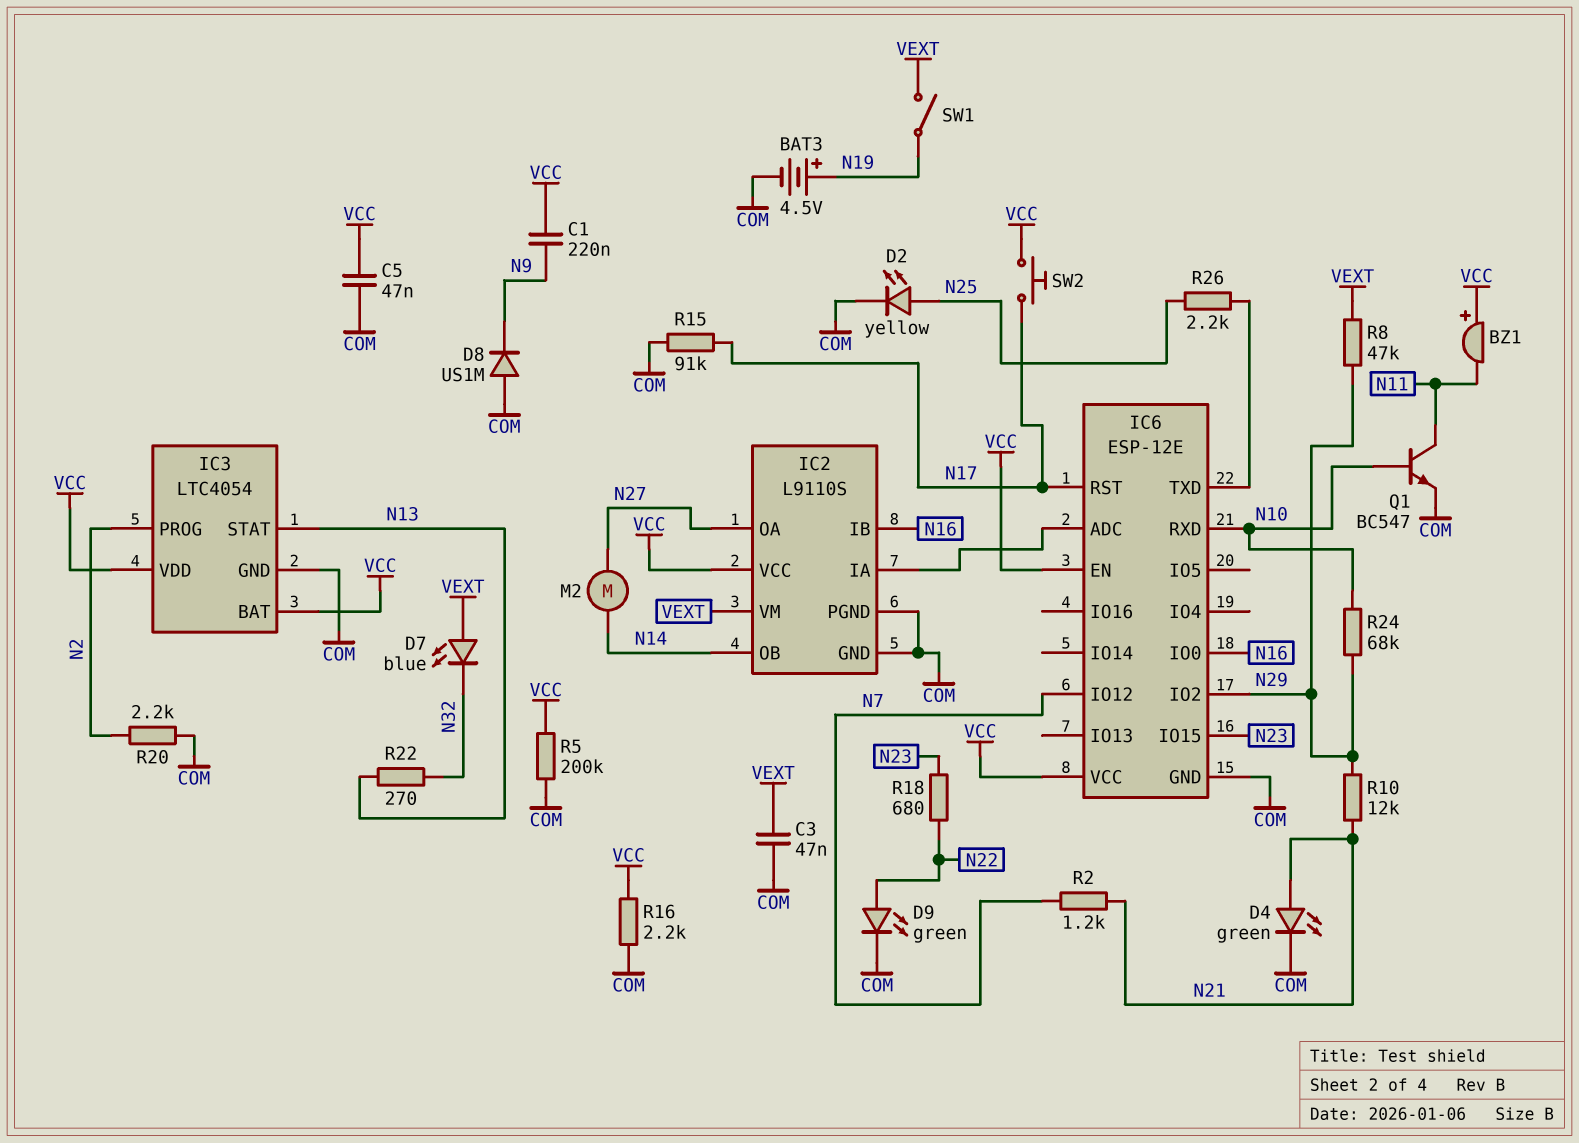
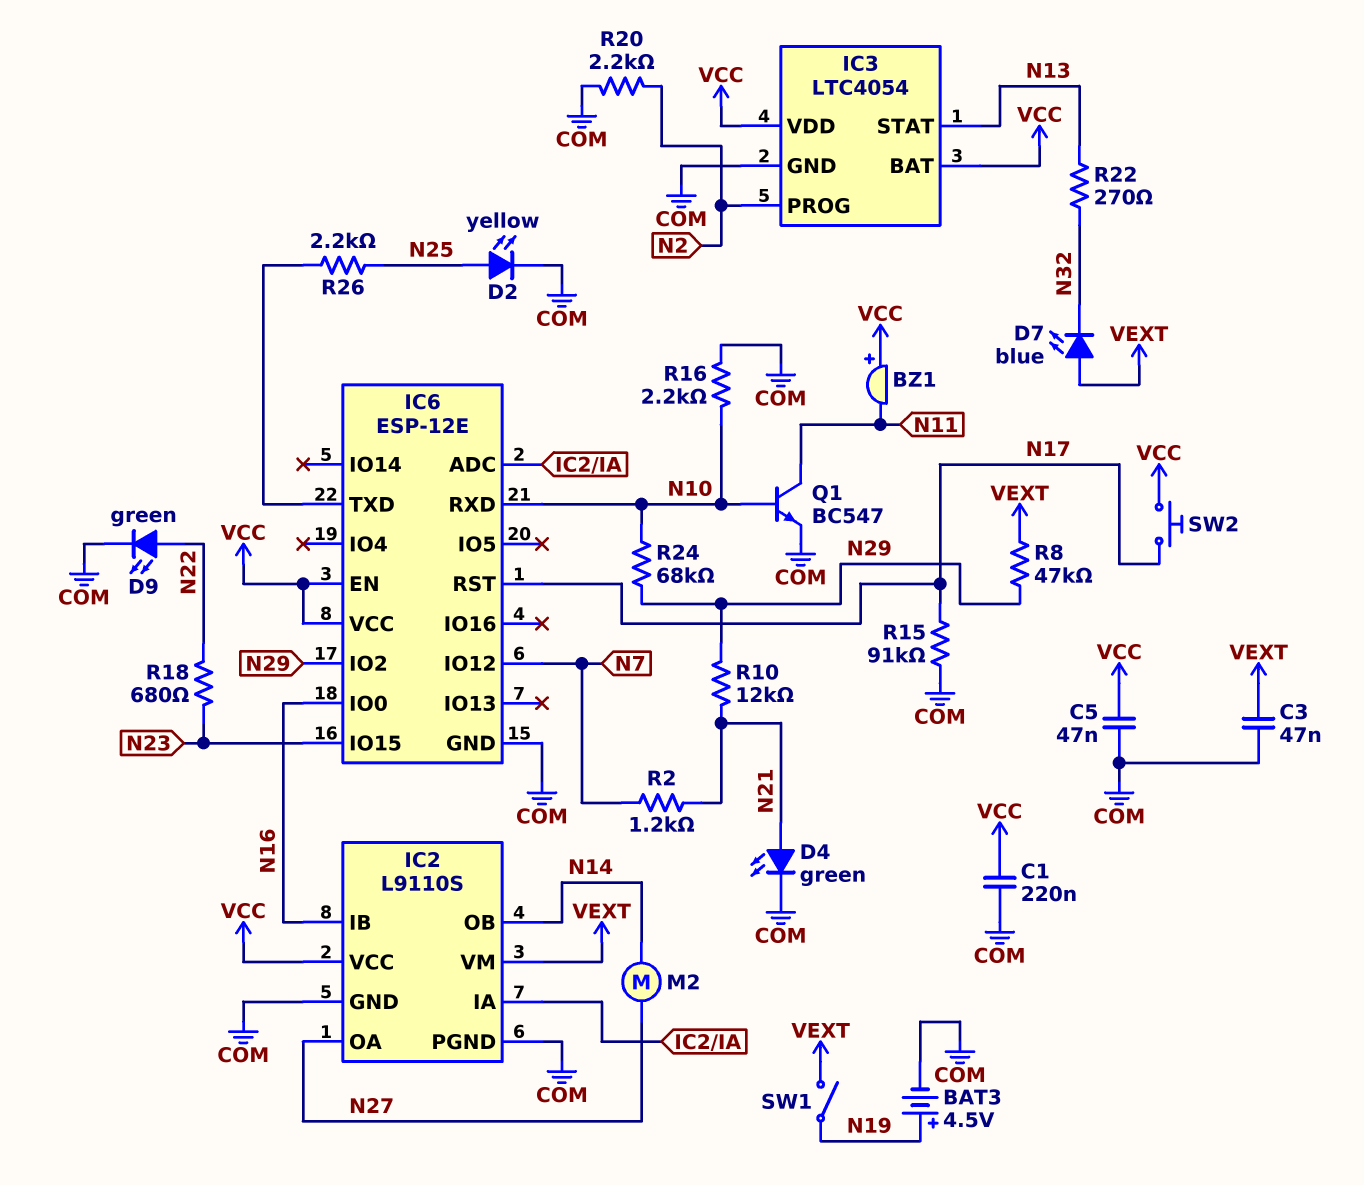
C1: 220nF (N9, VCC) -> 220nF (COM, VCC)
D8: diode US1M (A COM, K N9) -> none
R5: 200k (COM, VCC) -> none
R16: 2.2k (COM, VCC) -> 2.2k (COM, N10)

